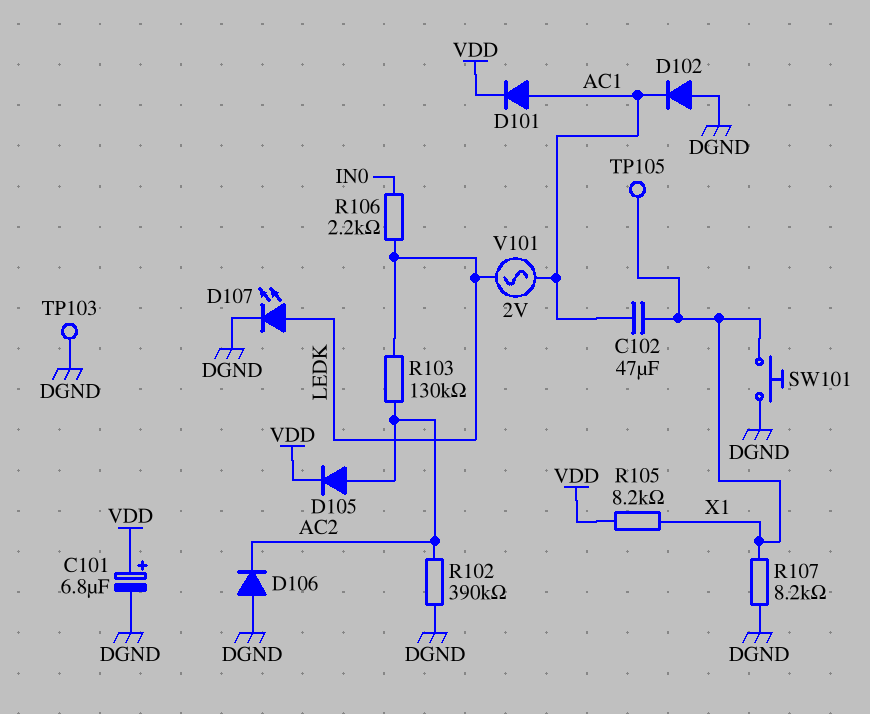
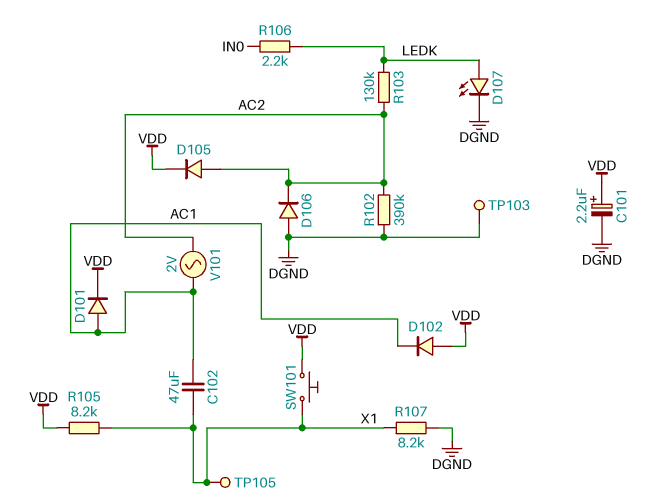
C101: 6.8uF (plus VDD, minus DGND) -> 2.2uF (plus VDD, minus DGND)
D102: diode (A DGND, K AC1) -> diode (A VDD, K AC1)
SW101: button (DGND, X1) -> button (VDD, X1)
V101: AC 2V (AC1, LEDK) -> AC 2V (AC1, AC2)

